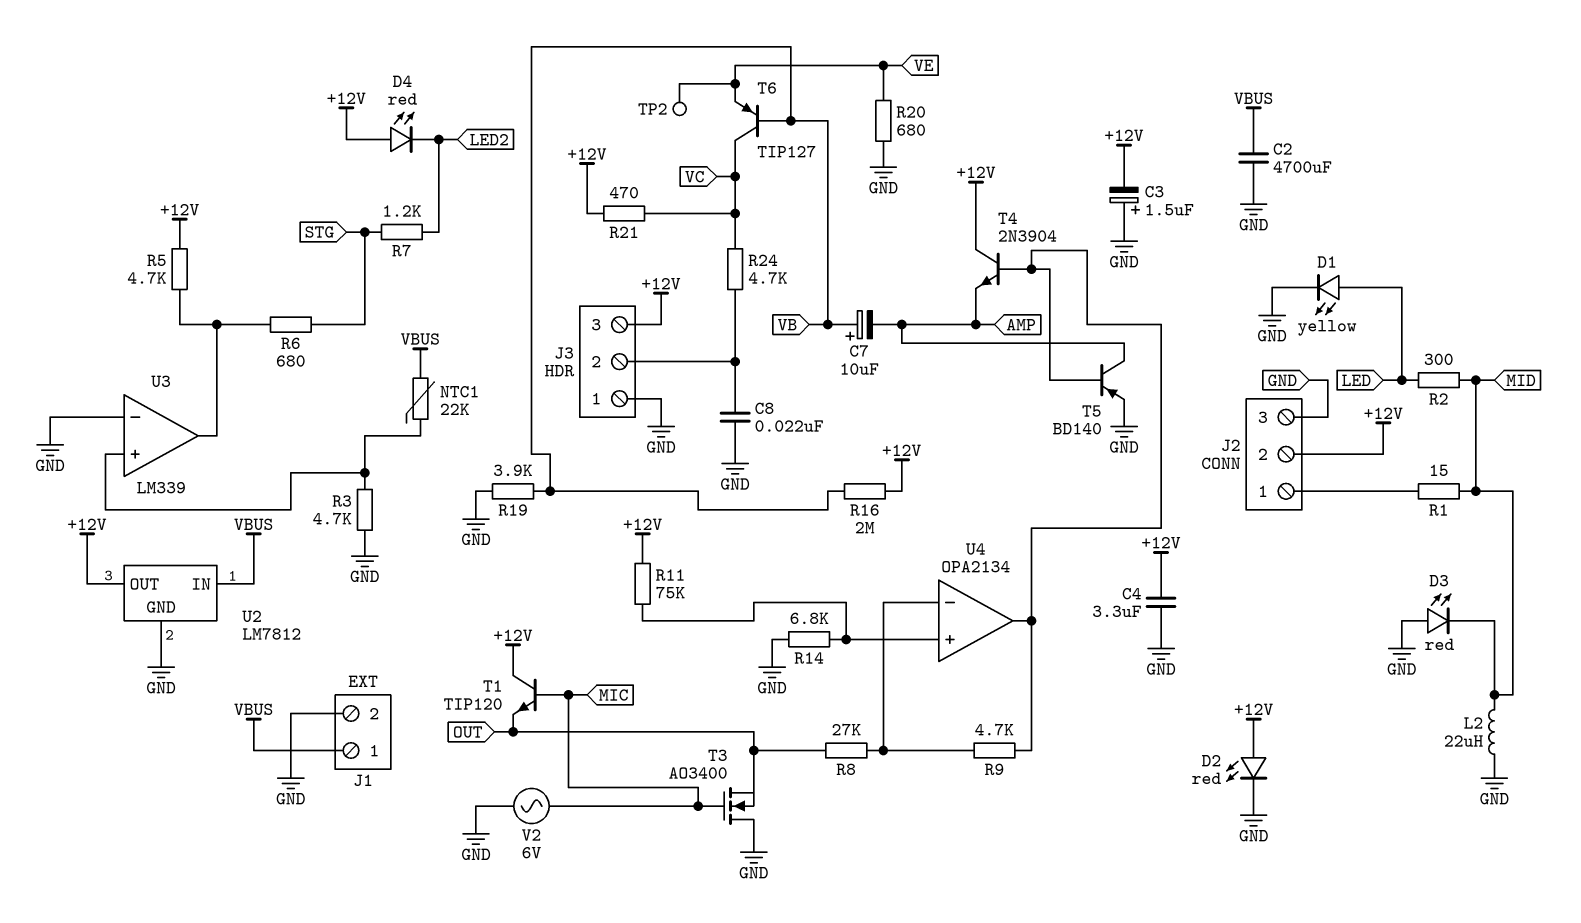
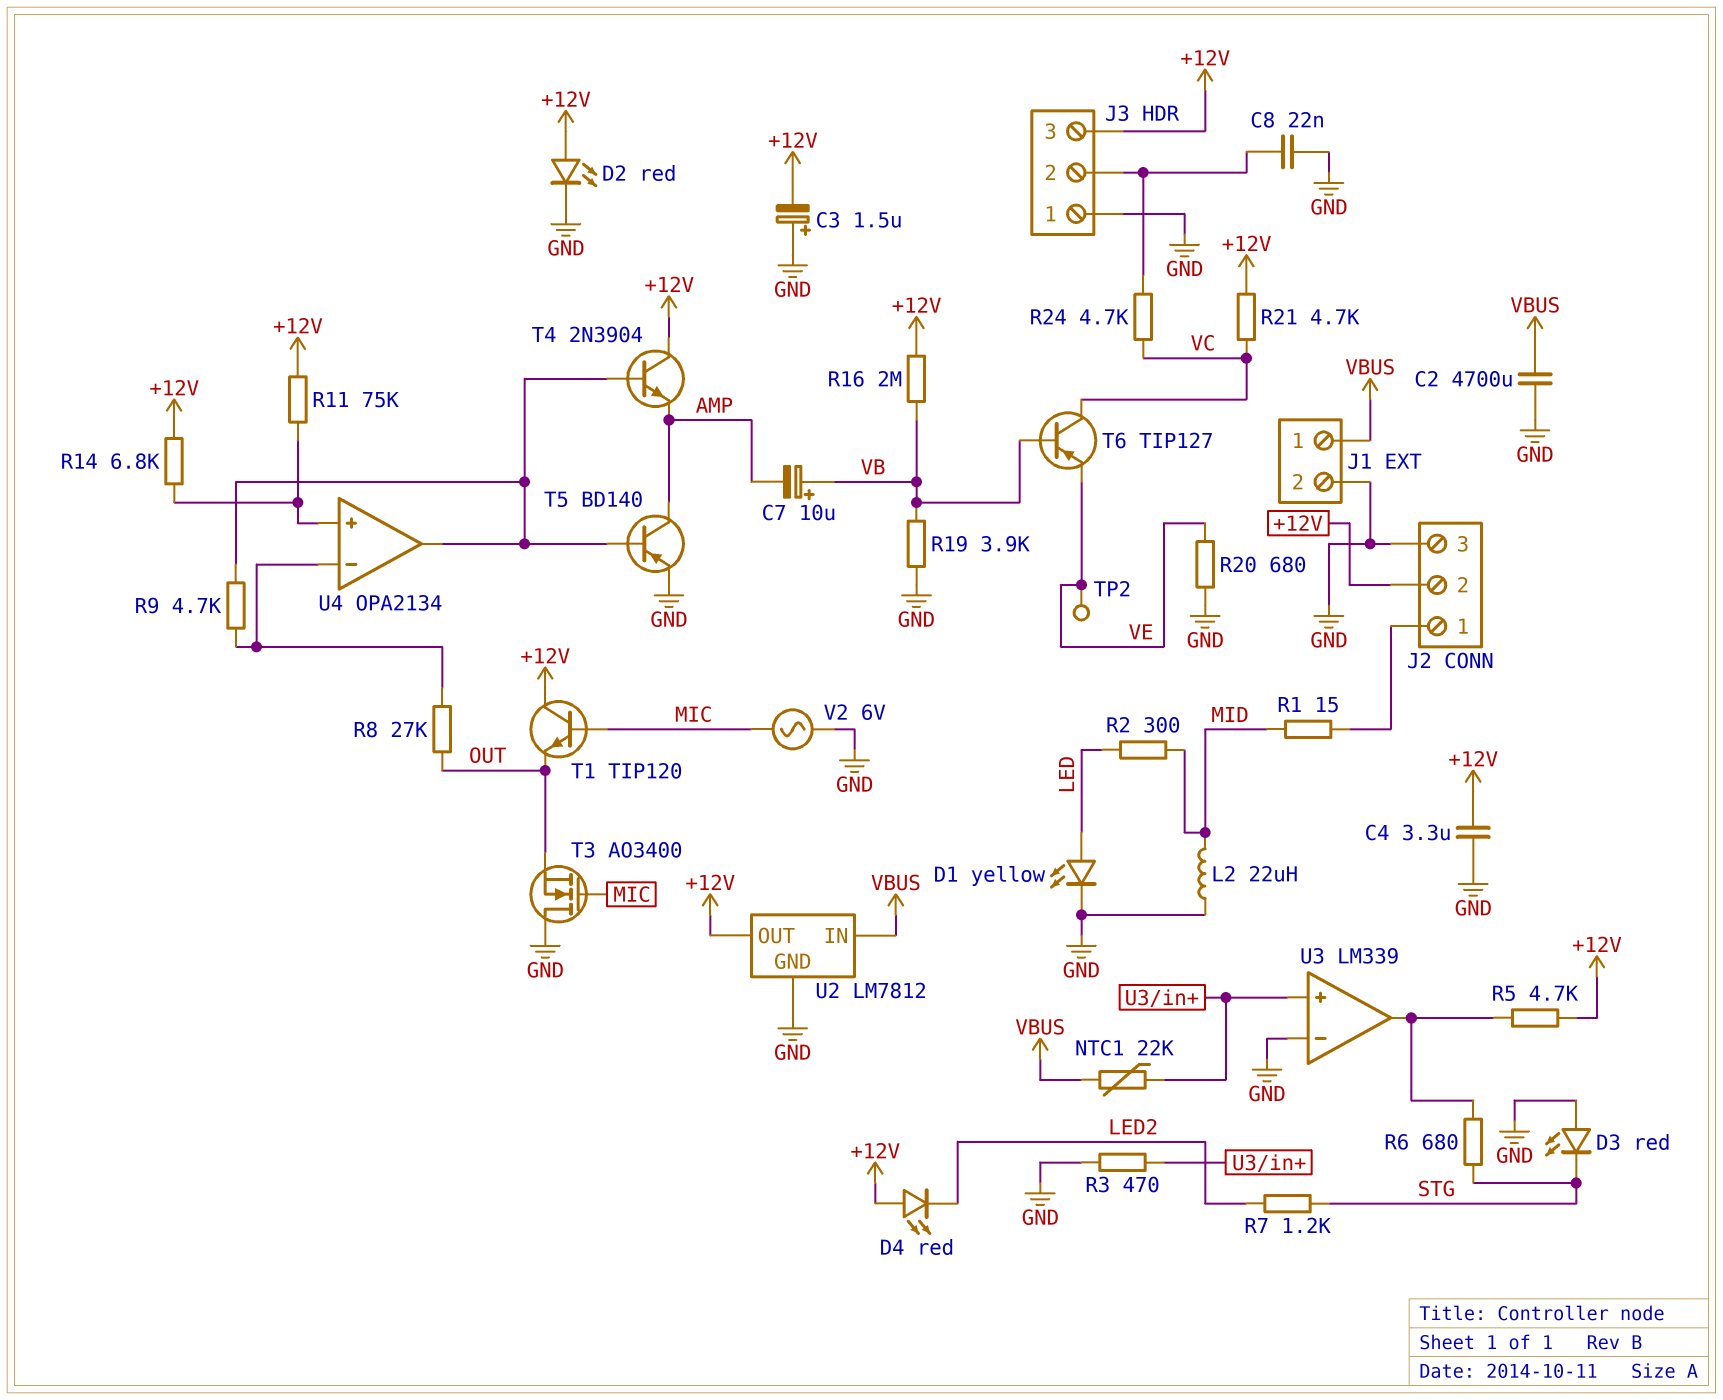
D3: LED red (A GND, K MID) -> LED red (A GND, K STG)
R3: 4.7k (GND, U3/in+) -> 470 (GND, U3/in+)
R14: 6.8k (GND, U4/in+) -> 6.8k (+12V, U4/in+)
R21: 470 (+12V, VC) -> 4.7k (+12V, VC)

